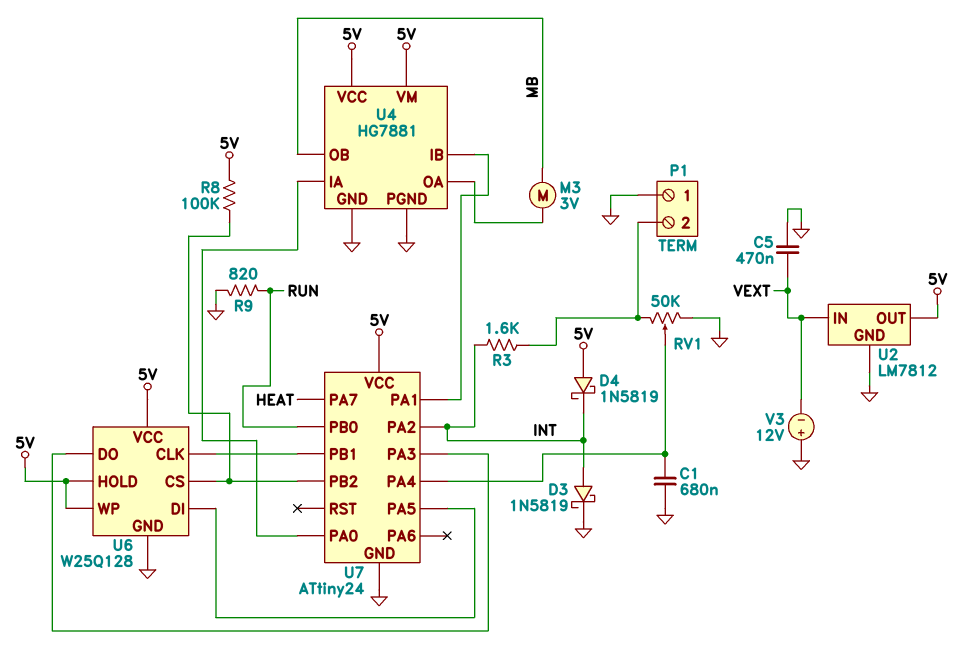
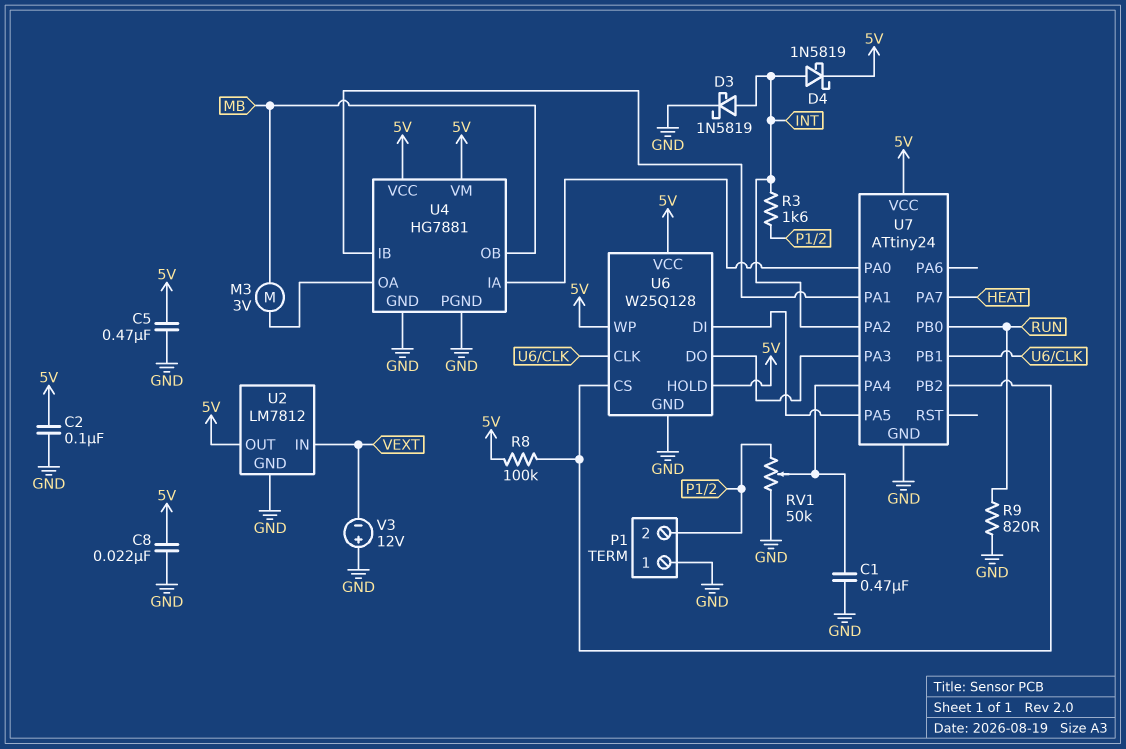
C1: 680nF (GND, U7/PA4) -> 470nF (GND, U7/PA4)
C2: none -> 100nF (5V, GND)
C5: 470nF (GND, VEXT) -> 470nF (5V, GND)
C8: none -> 22nF (5V, GND)
D4: schottky 1N5819 (A 5V, K INT) -> schottky 1N5819 (A INT, K 5V)

